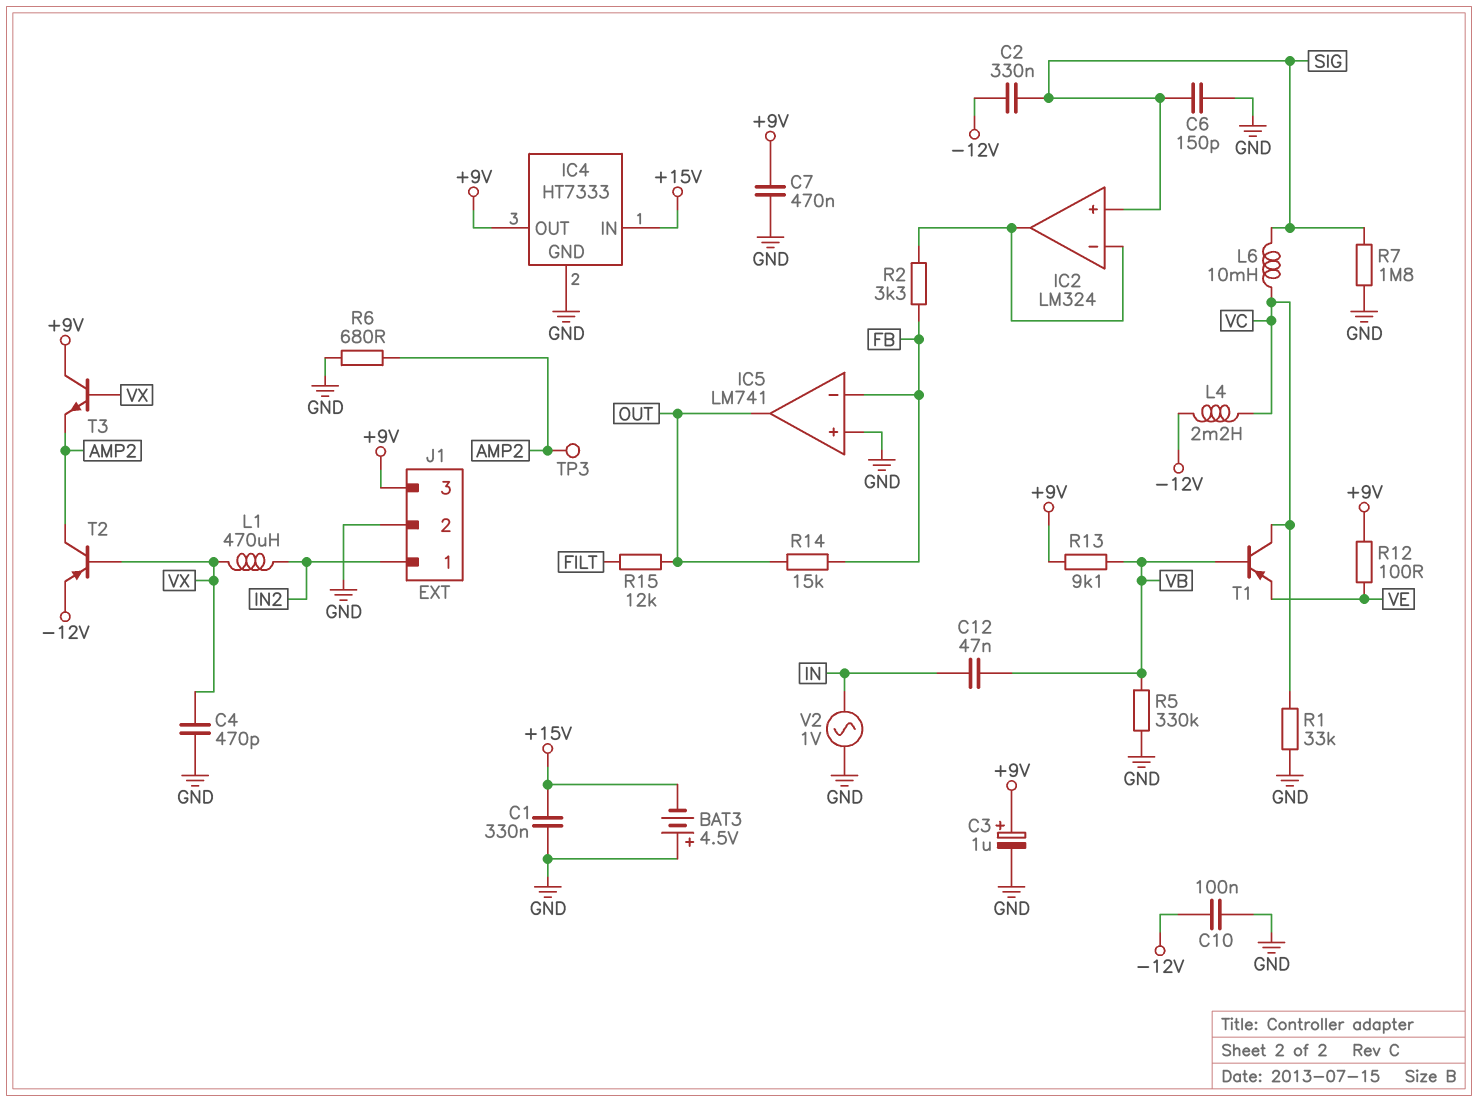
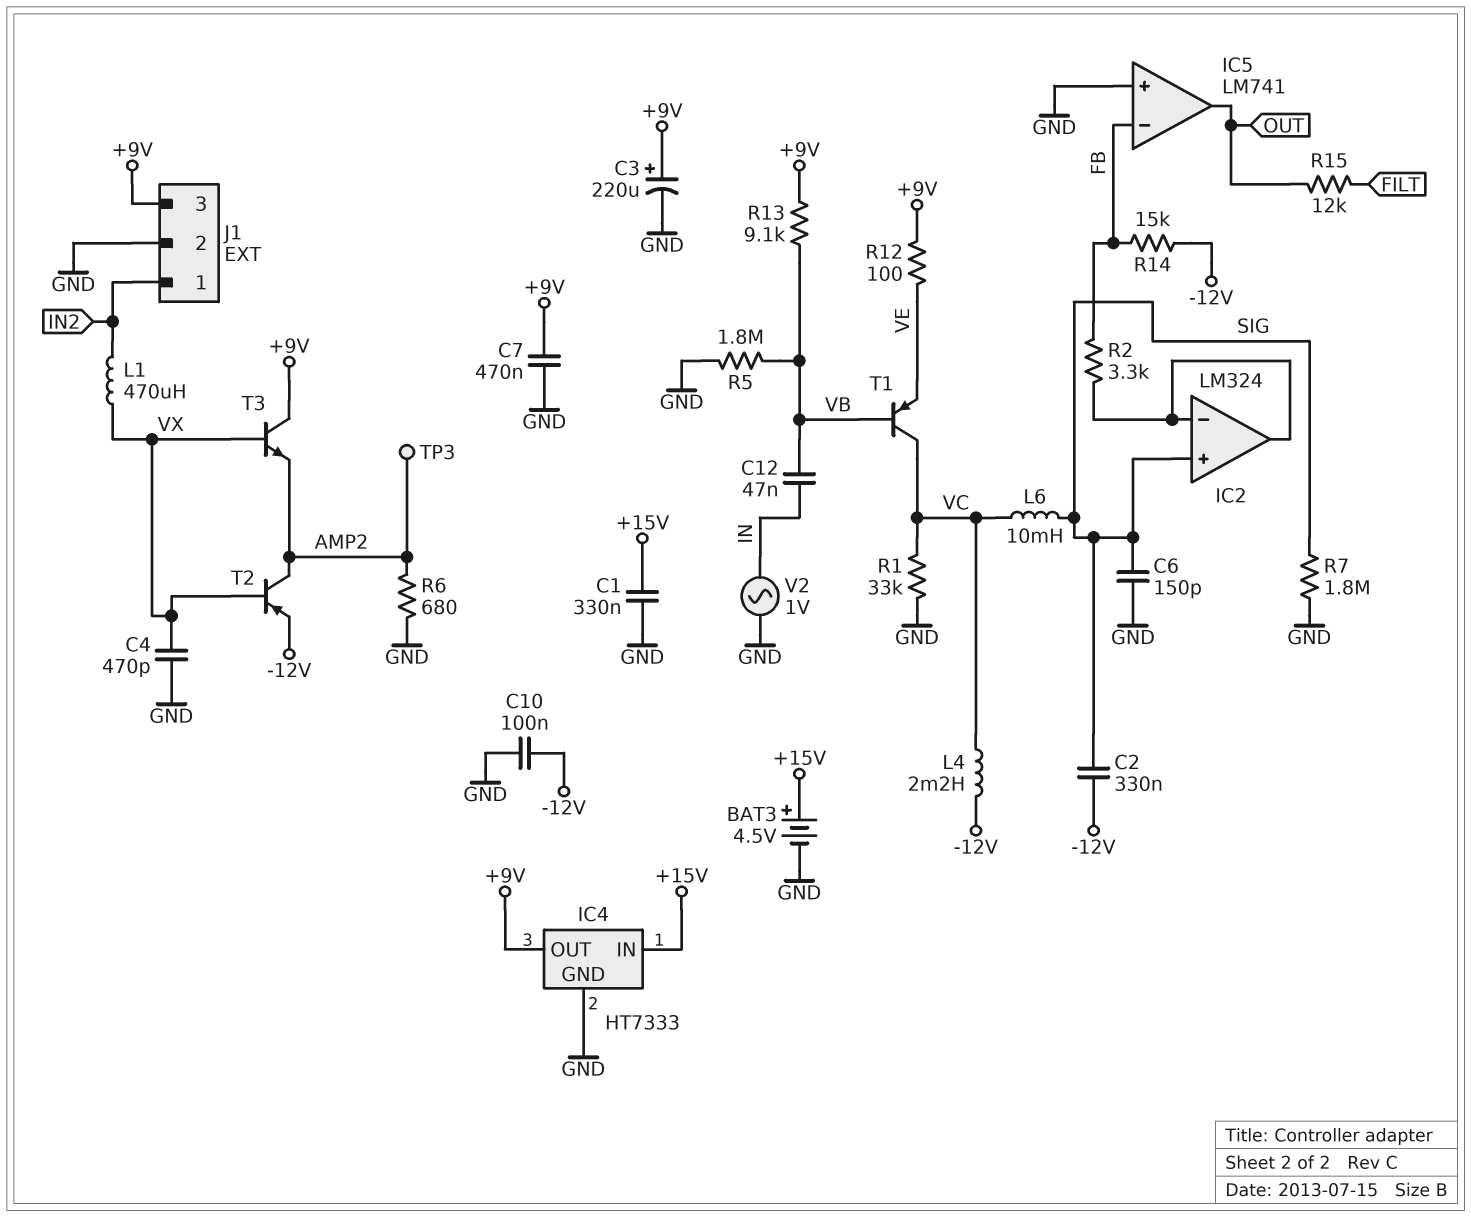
BAT3: 4.5V (plus GND, minus +15V) -> 4.5V (plus +15V, minus GND)
C3: 1uF (plus +9V, minus GND) -> 220uF (plus +9V, minus GND)
R5: 330k (GND, VB) -> 1.8M (GND, VB)
R14: 15k (FB, OUT) -> 15k (-12V, FB)

